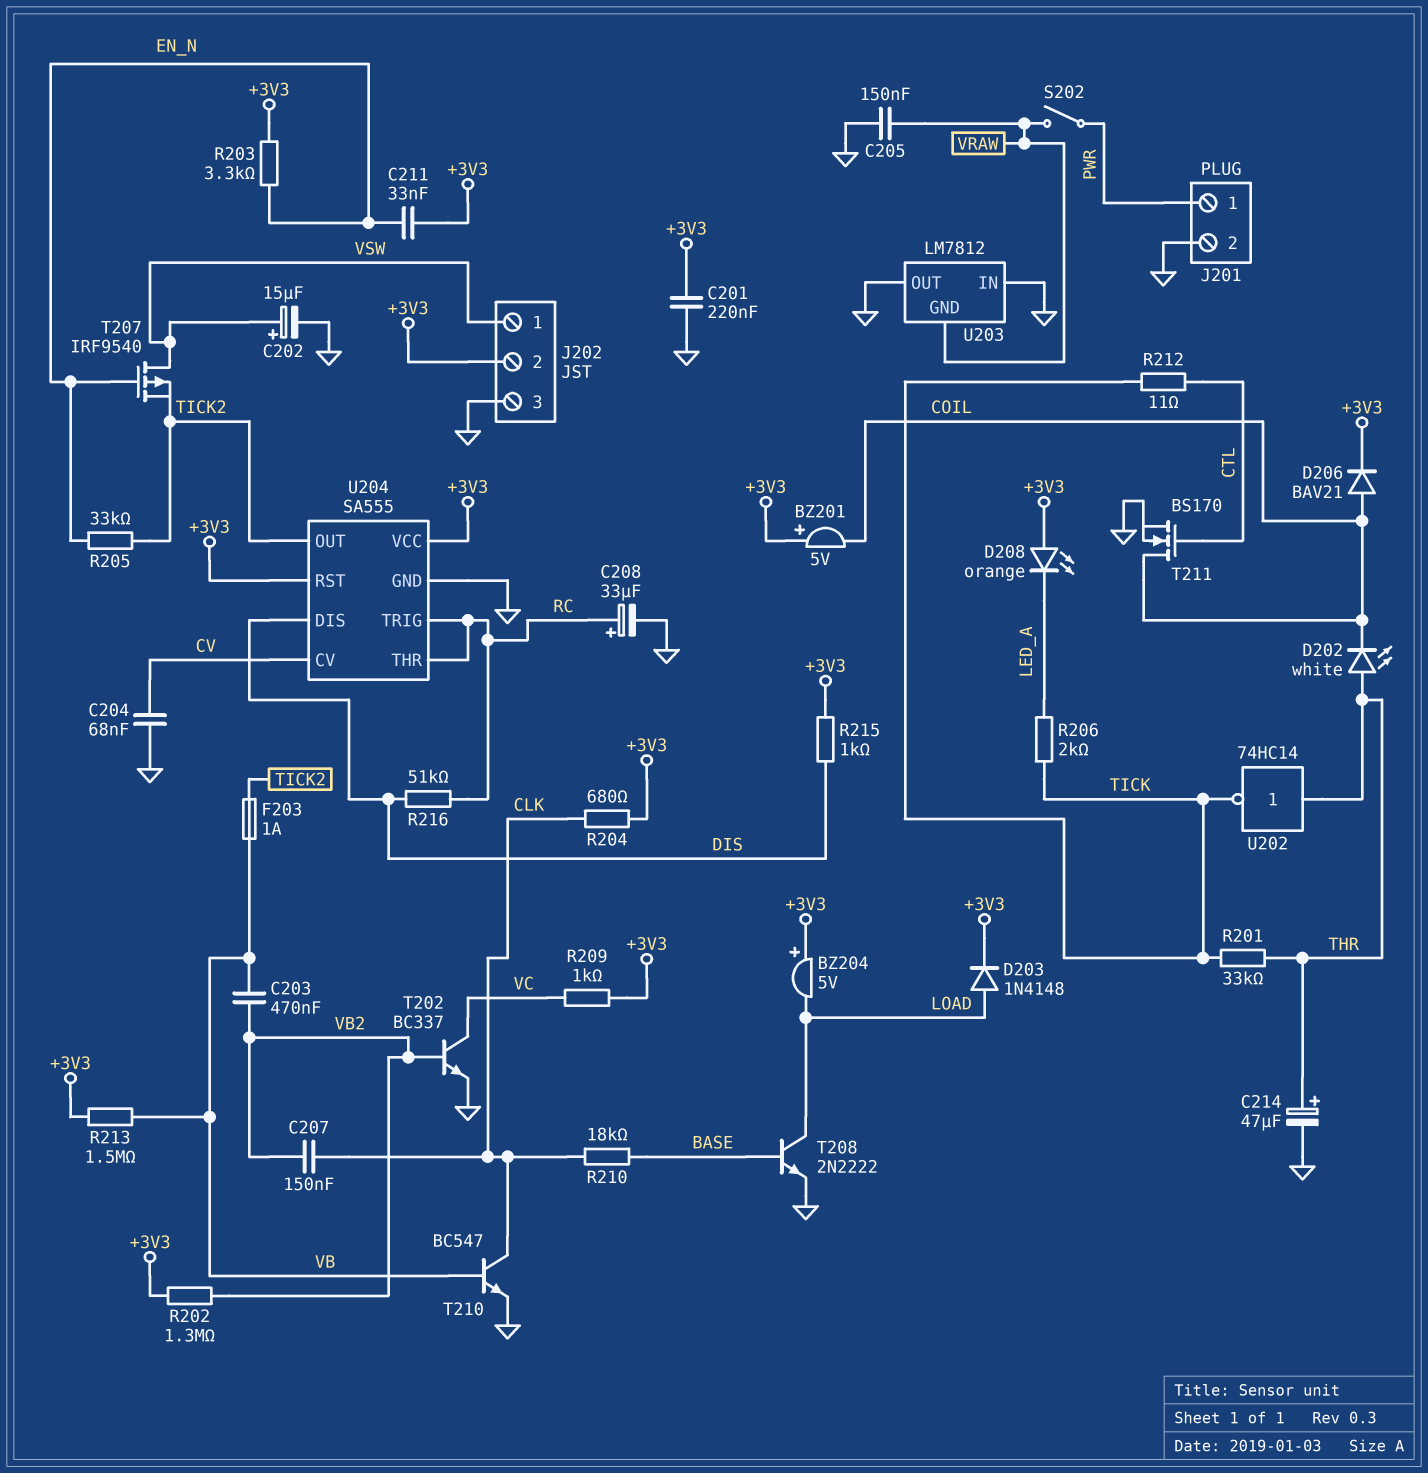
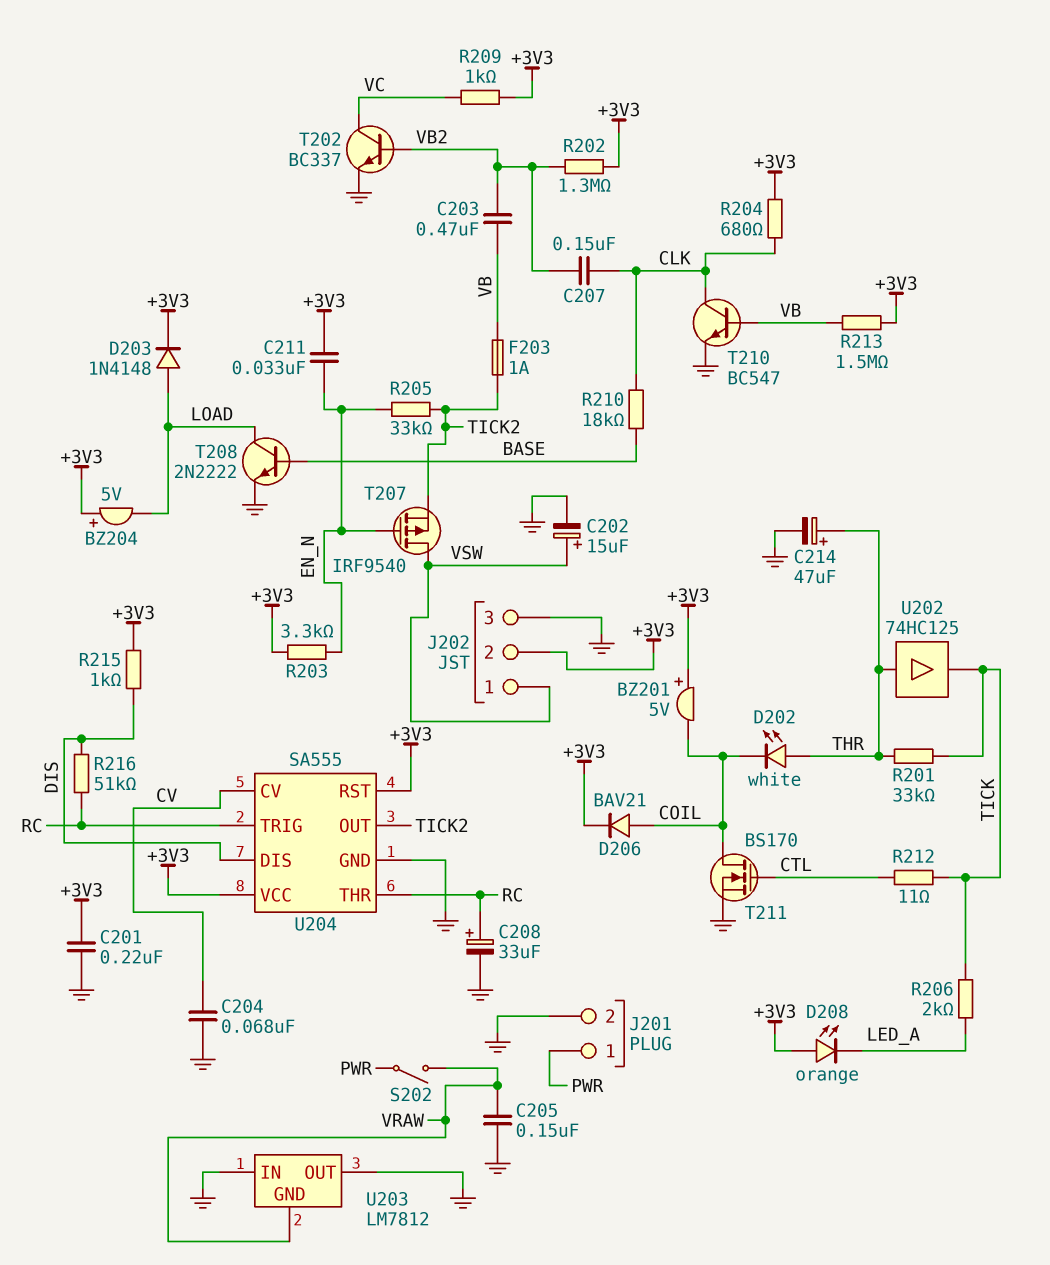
U202: NOT 74HC14 (in THR, out TICK) -> buffer 74HC125 (in THR, out TICK)

